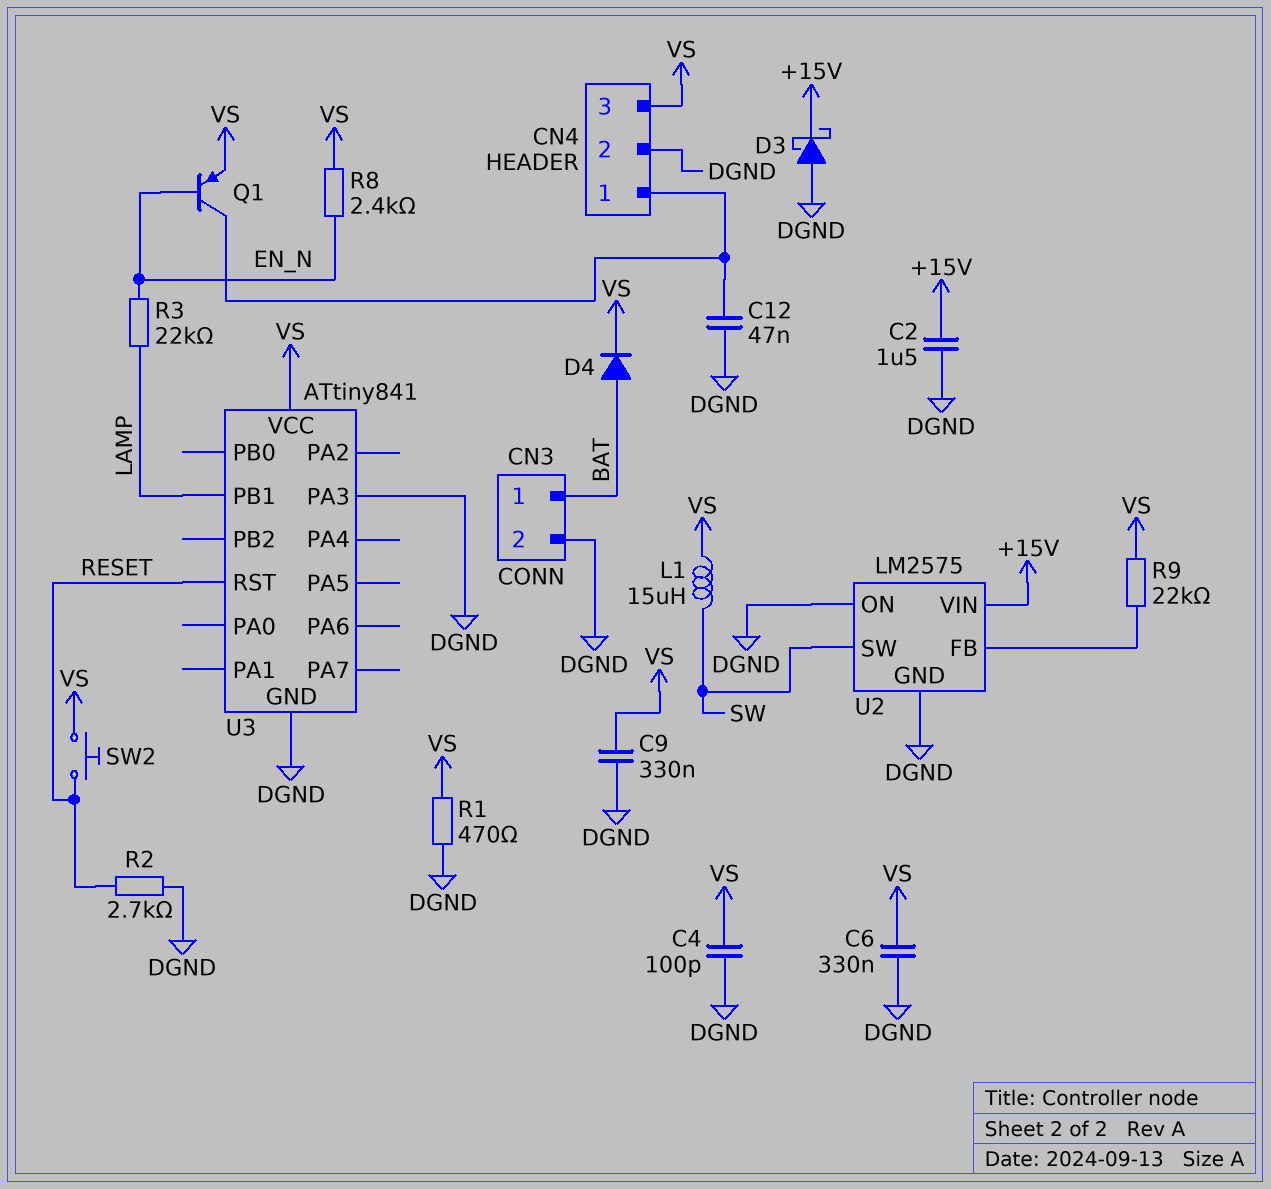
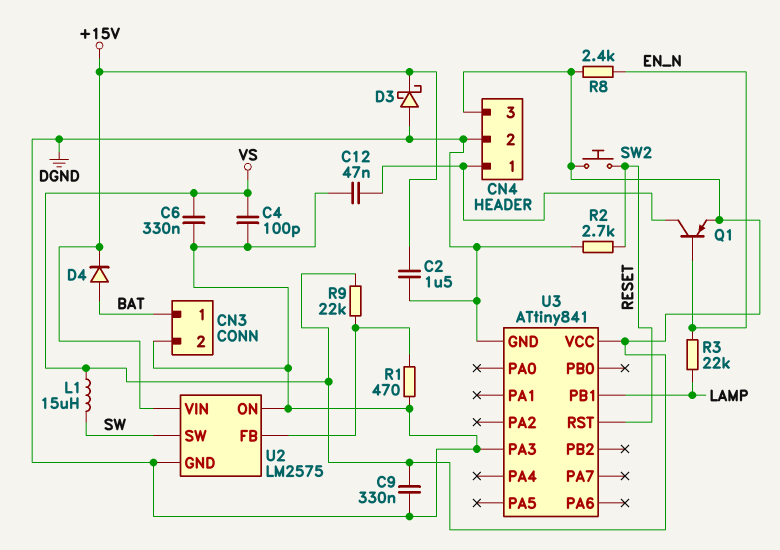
D4: diode (A BAT, K VS) -> diode (A BAT, K +15V)
R1: 470 (DGND, VS) -> 470 (DGND, U2/FB)

